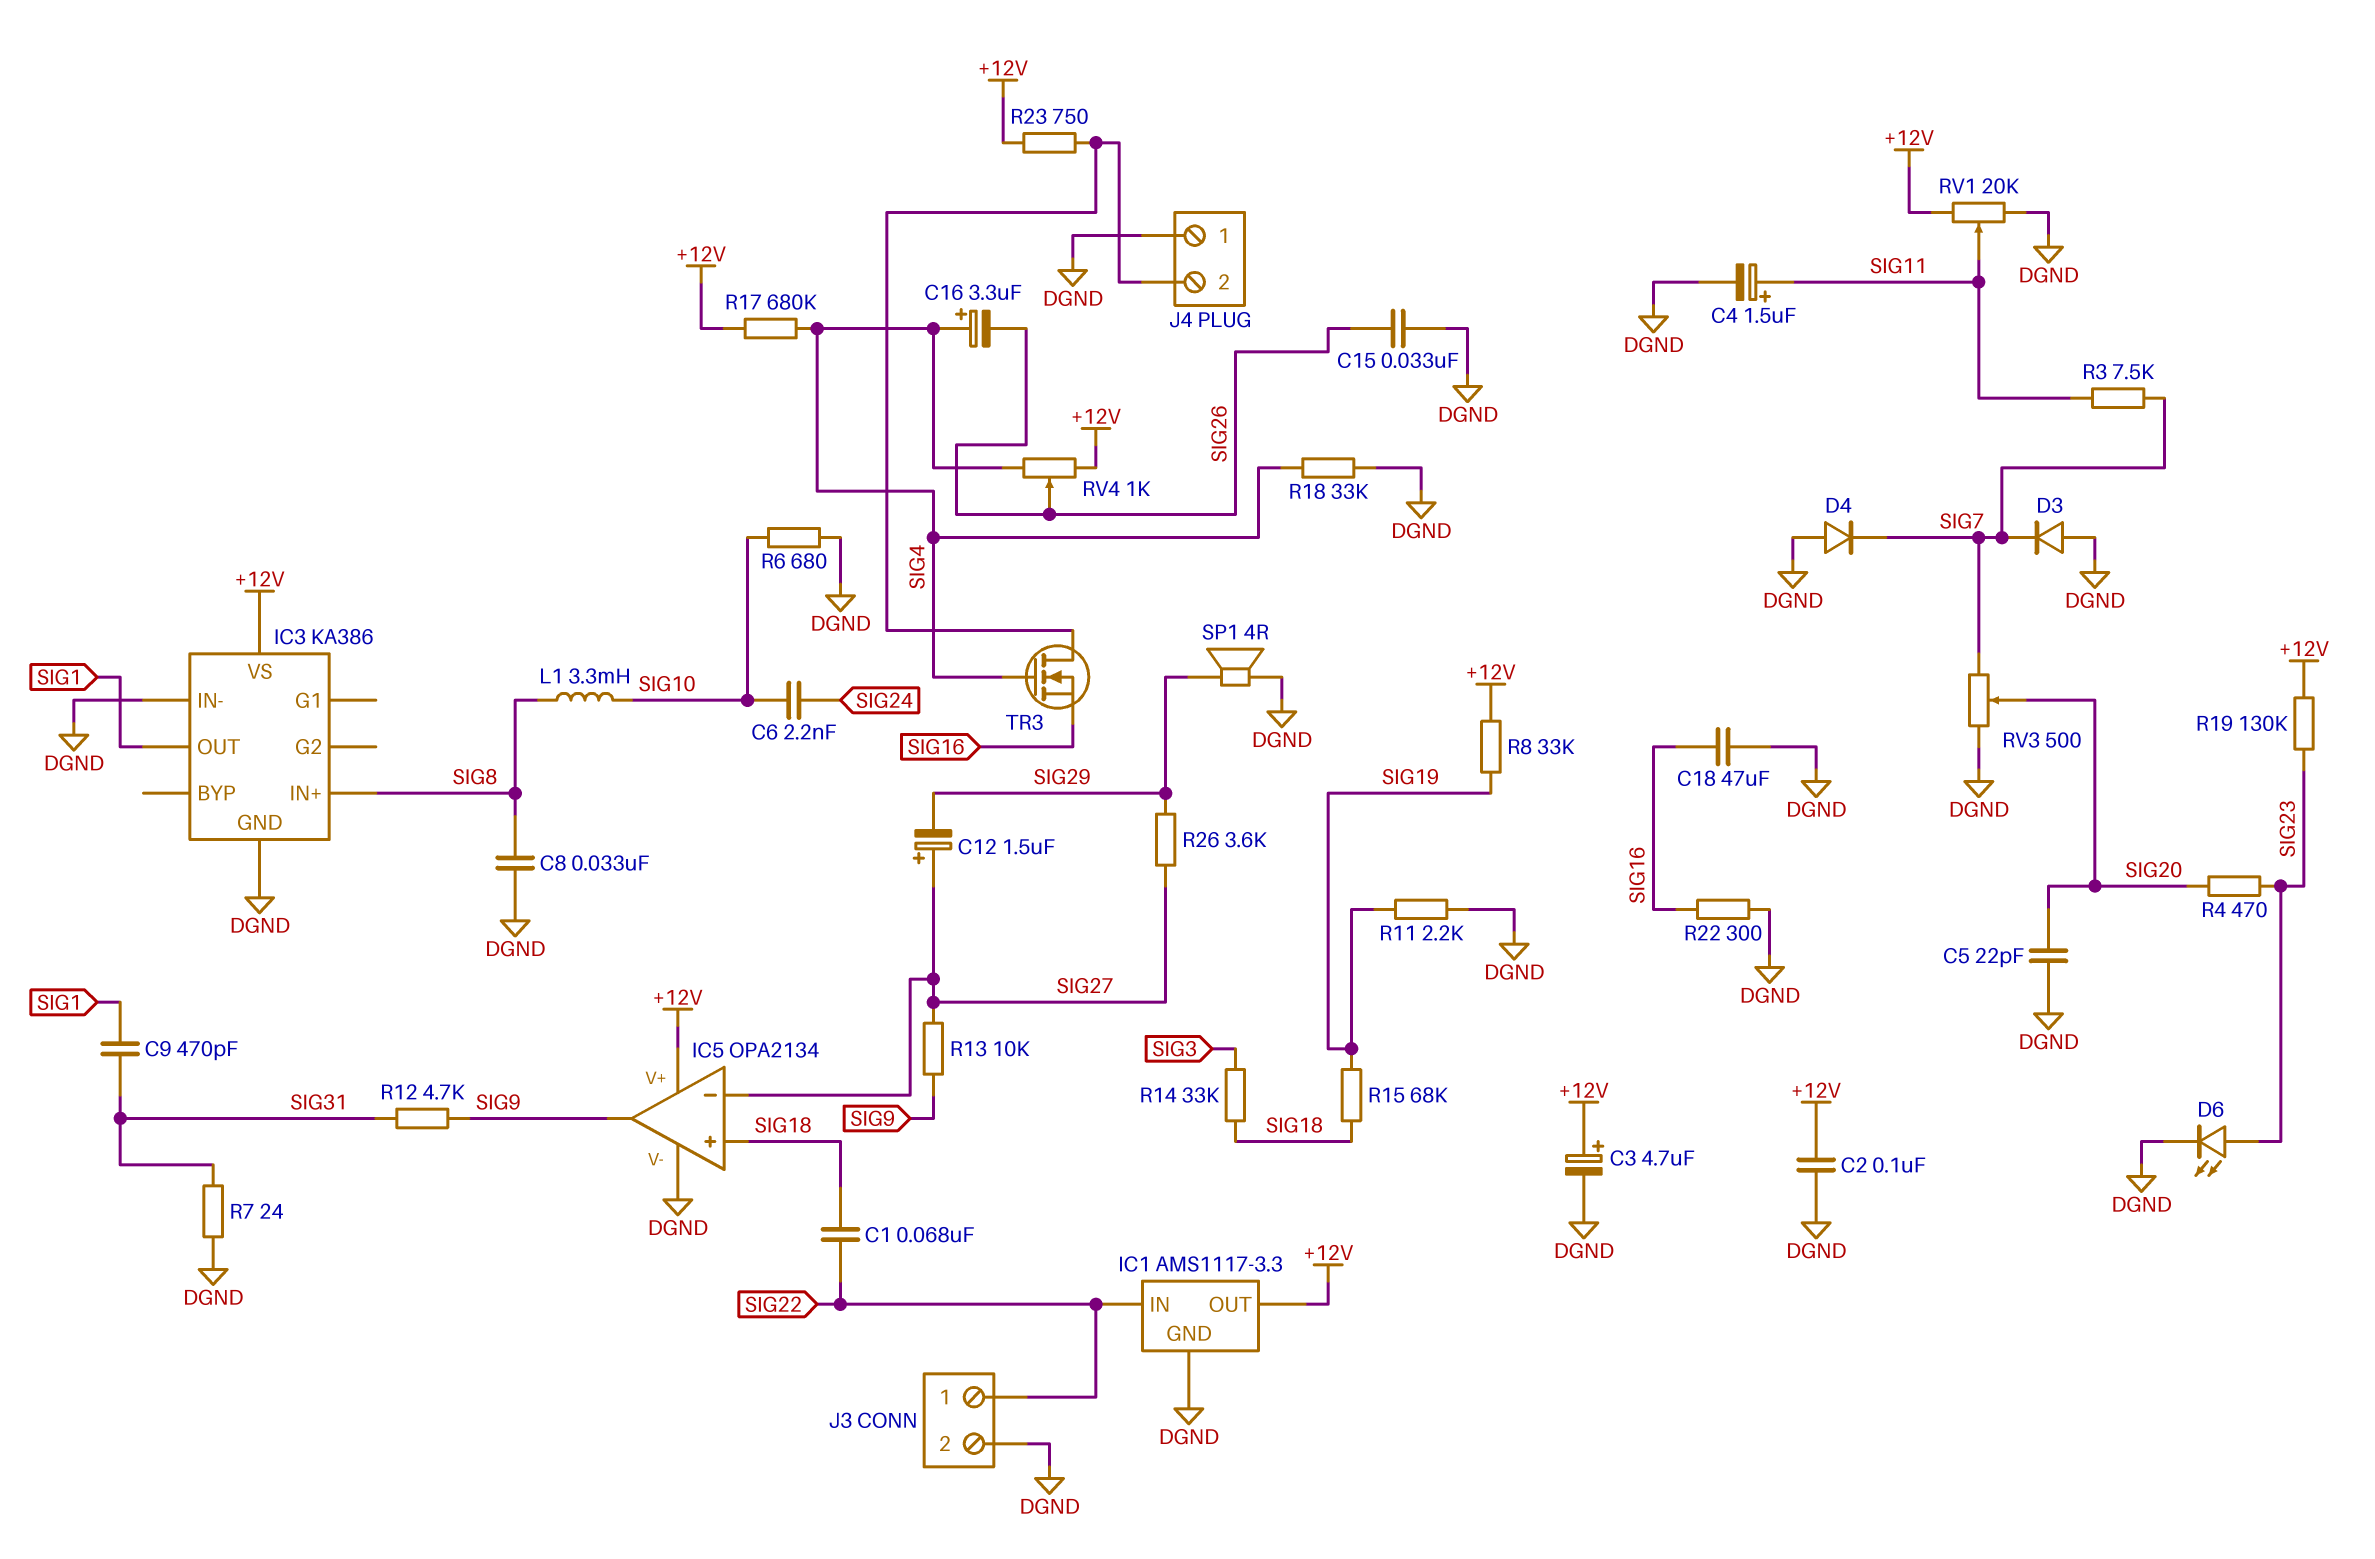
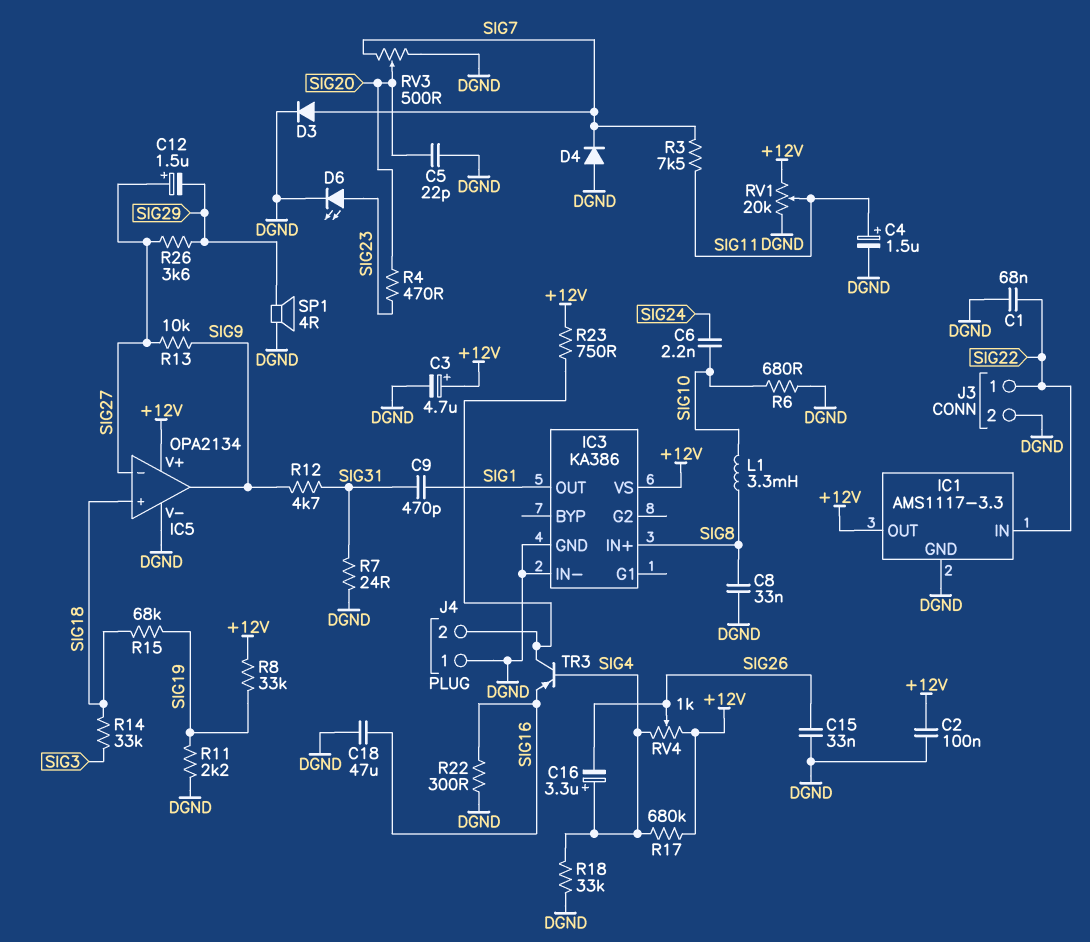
C1: 68nF (SIG18, SIG22) -> 68nF (DGND, SIG22)
D3: diode (A DGND, K SIG7) -> diode (A SIG7, K DGND)
R19: 130k (+12V, SIG23) -> none
TR3: NMOS (G SIG4, D J4/2, S SIG16) -> PNP (B SIG4, C J4/2, E SIG16)

